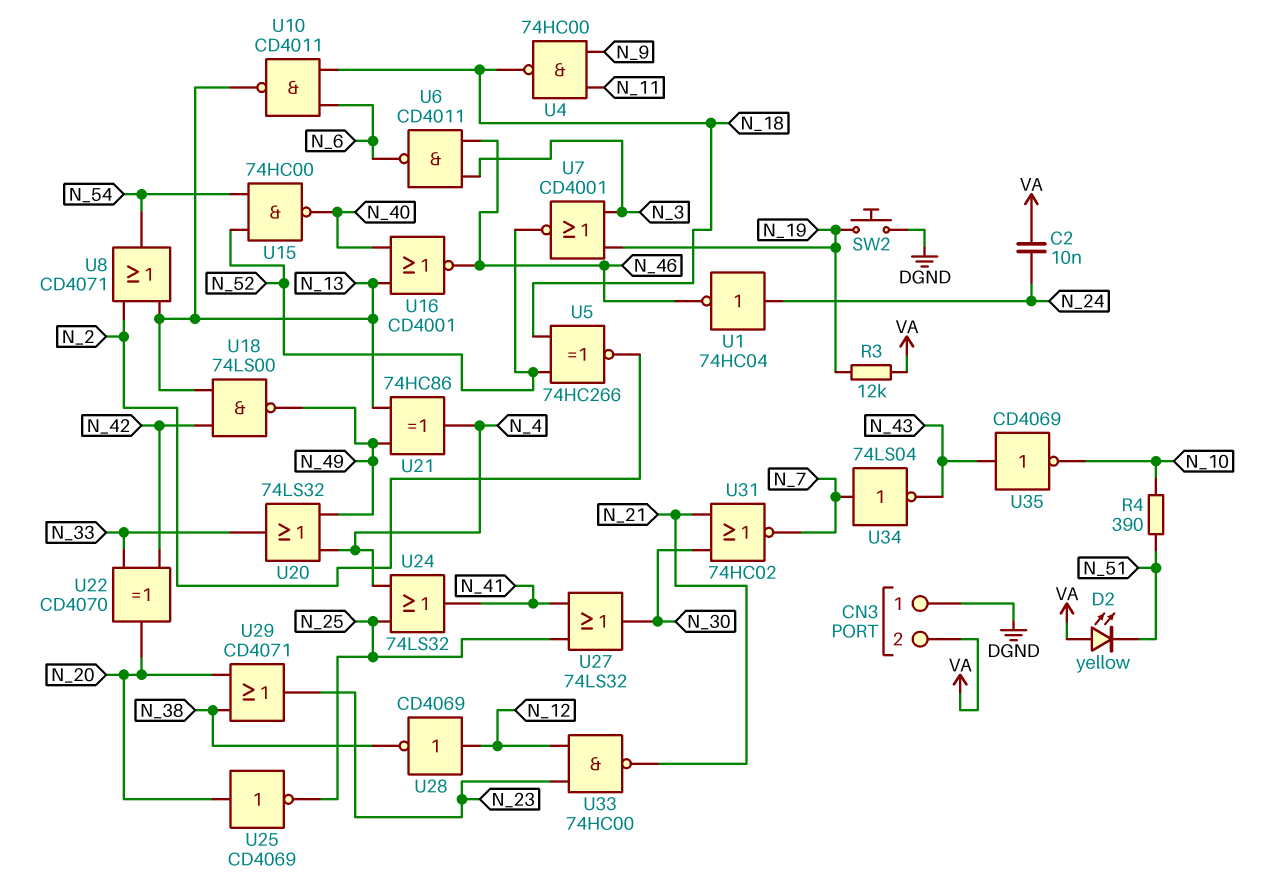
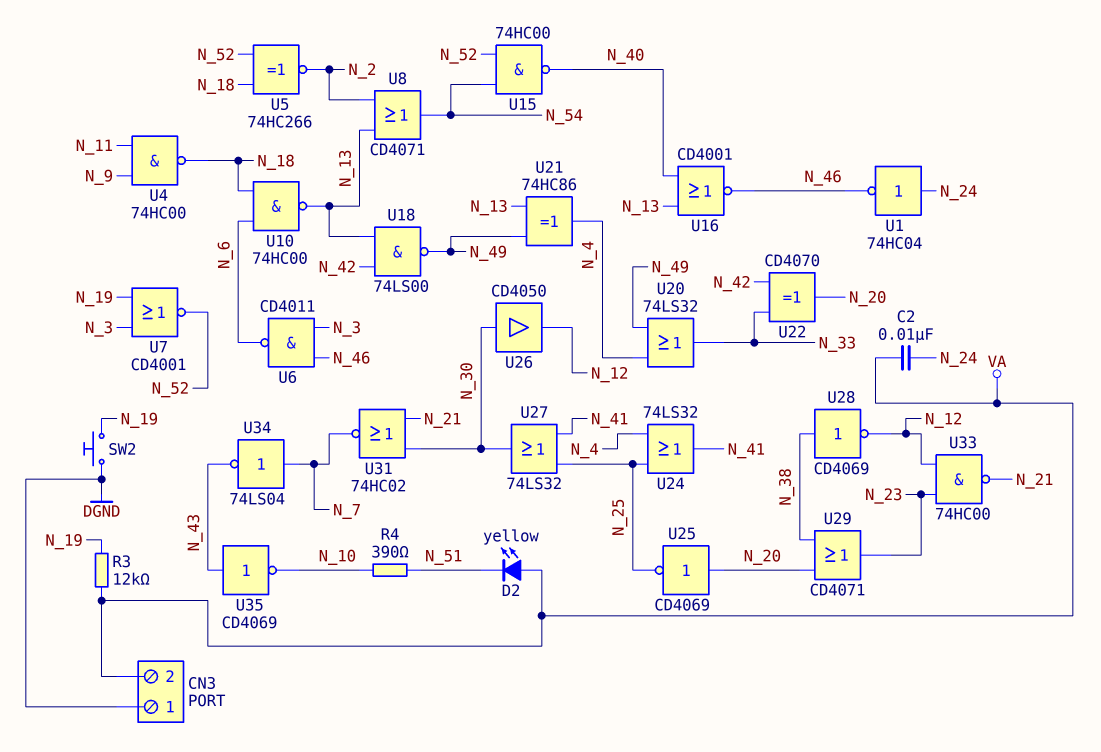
U10: NAND CD4011 (in N_6, in N_18, out N_13) -> NAND 74HC00 (in N_6, in N_18, out N_13)
U26: none -> buffer CD4050 (in N_30, out N_12)
U28: NOT CD4069 (in N_12, out N_38) -> NOT CD4069 (in N_38, out N_12)

